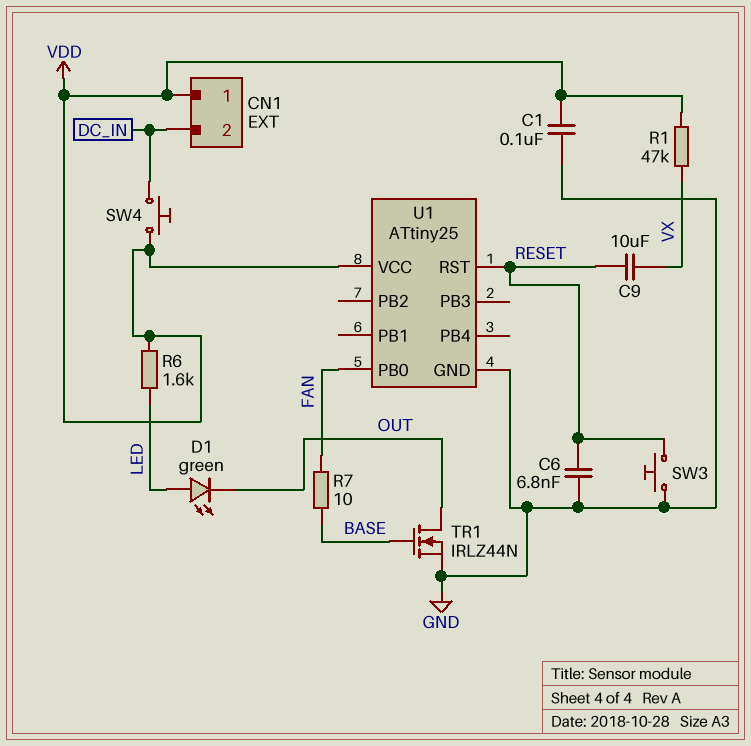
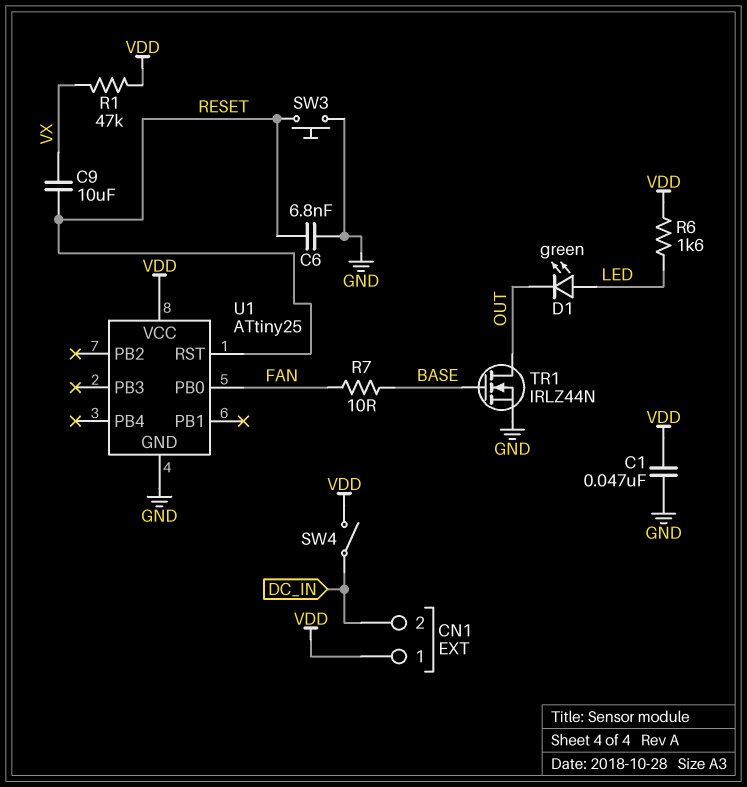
C1: 100nF (GND, VDD) -> 47nF (GND, VDD)
SW4: button (DC_IN, VDD) -> switch (DC_IN, VDD)

